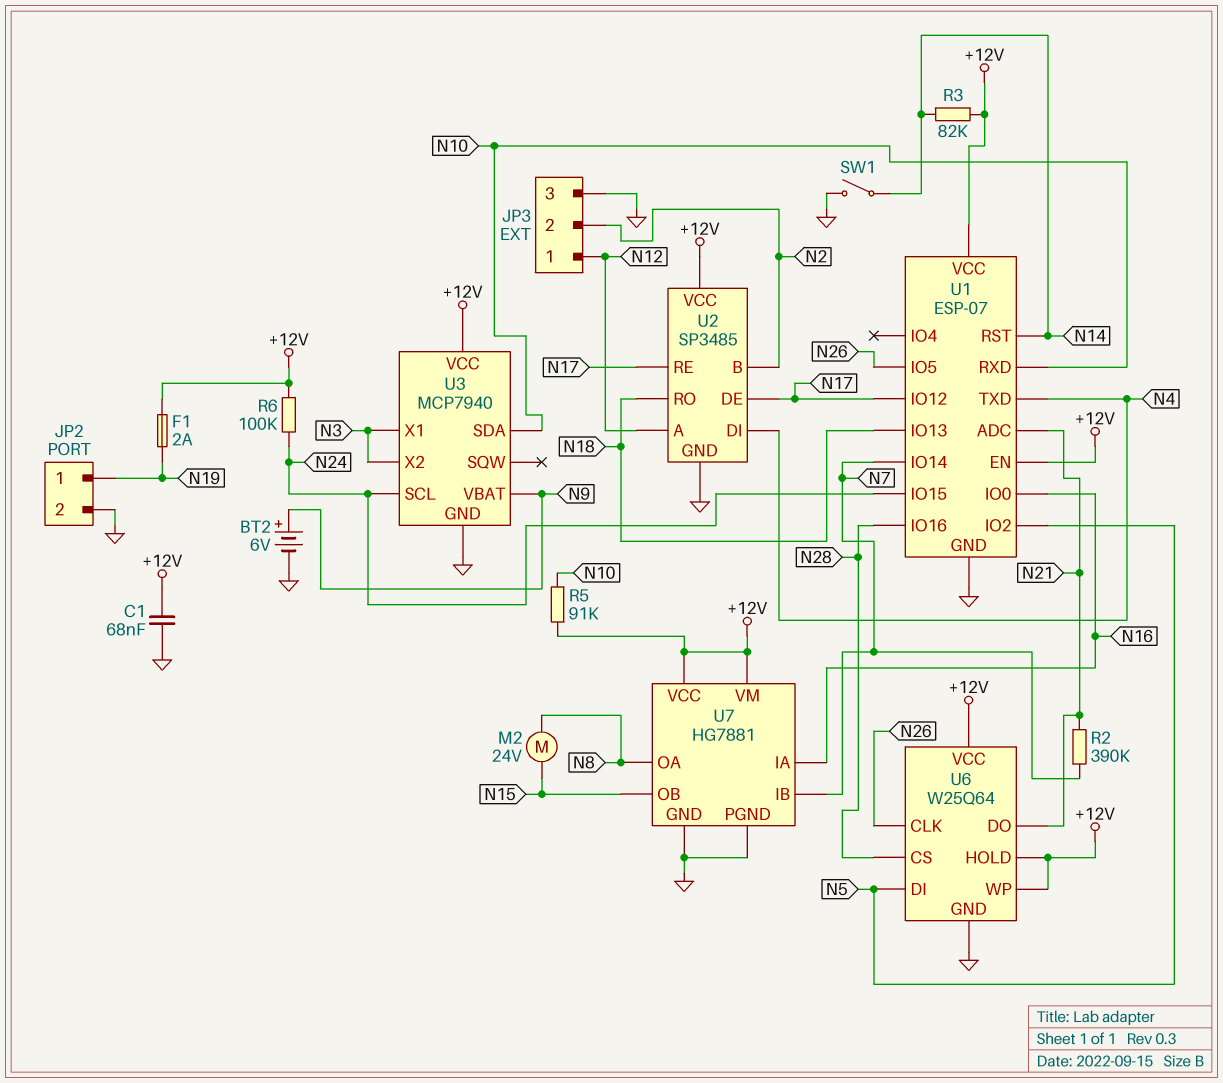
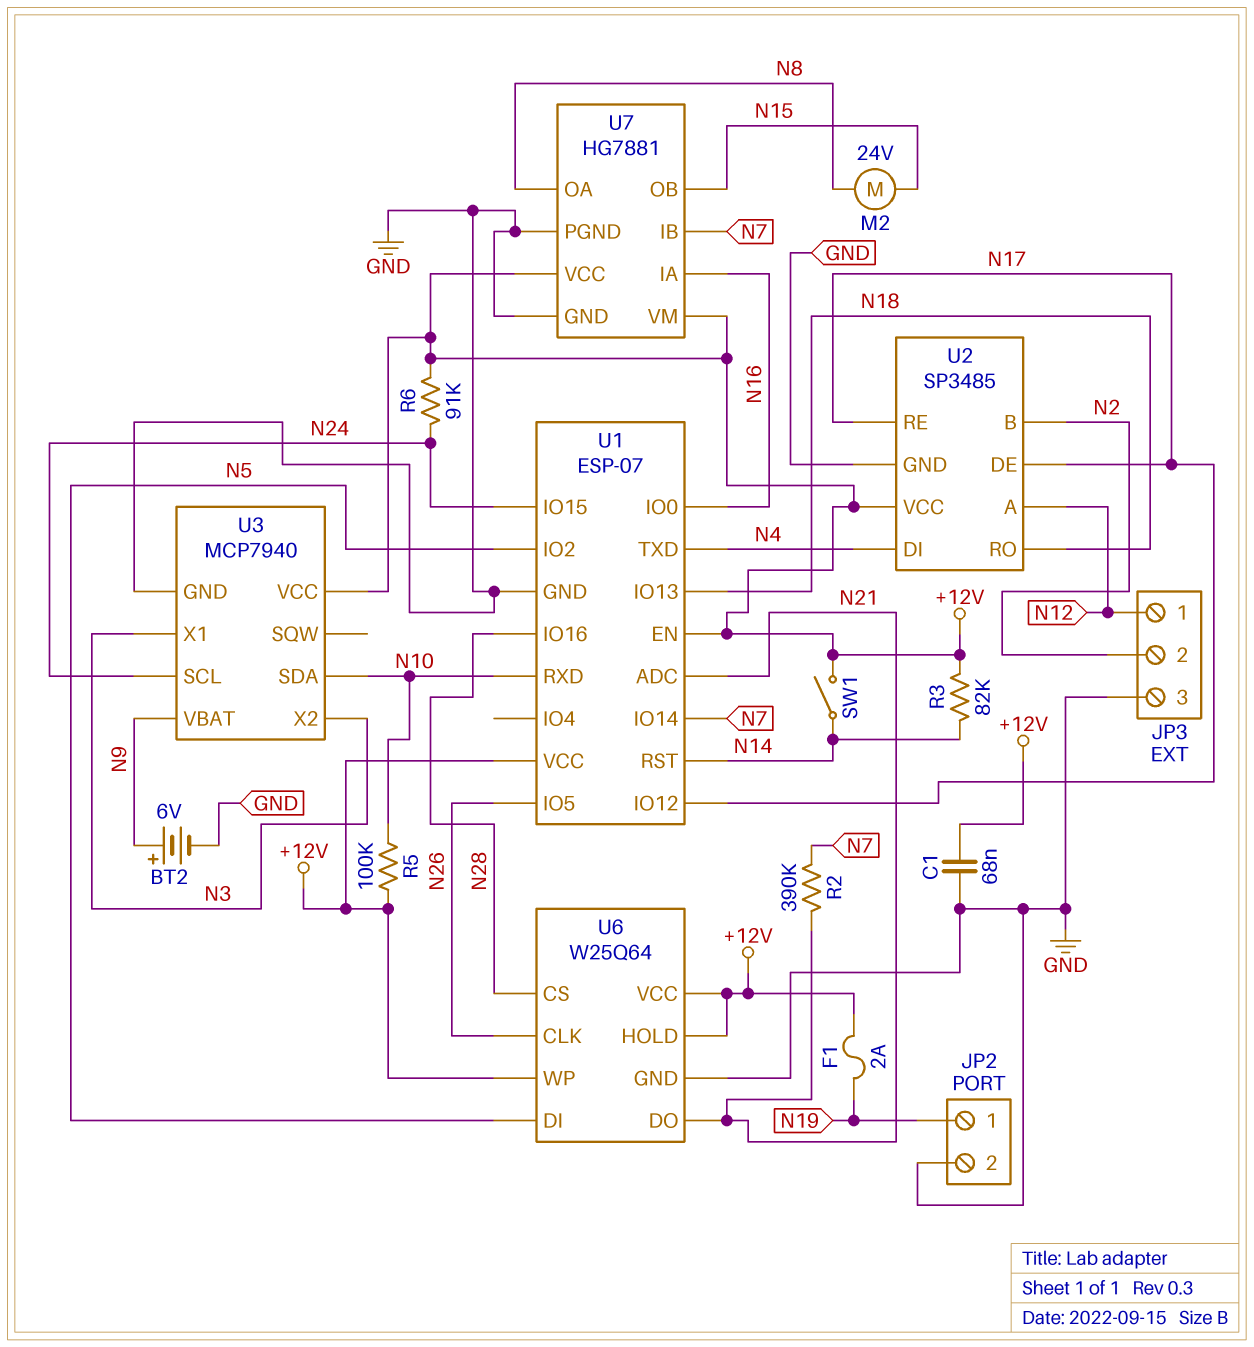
R5: 91k (+12V, N10) -> 100k (+12V, N10)
R6: 100k (+12V, N24) -> 91k (+12V, N24)
SW1: switch (GND, N14) -> switch (+12V, N14)

